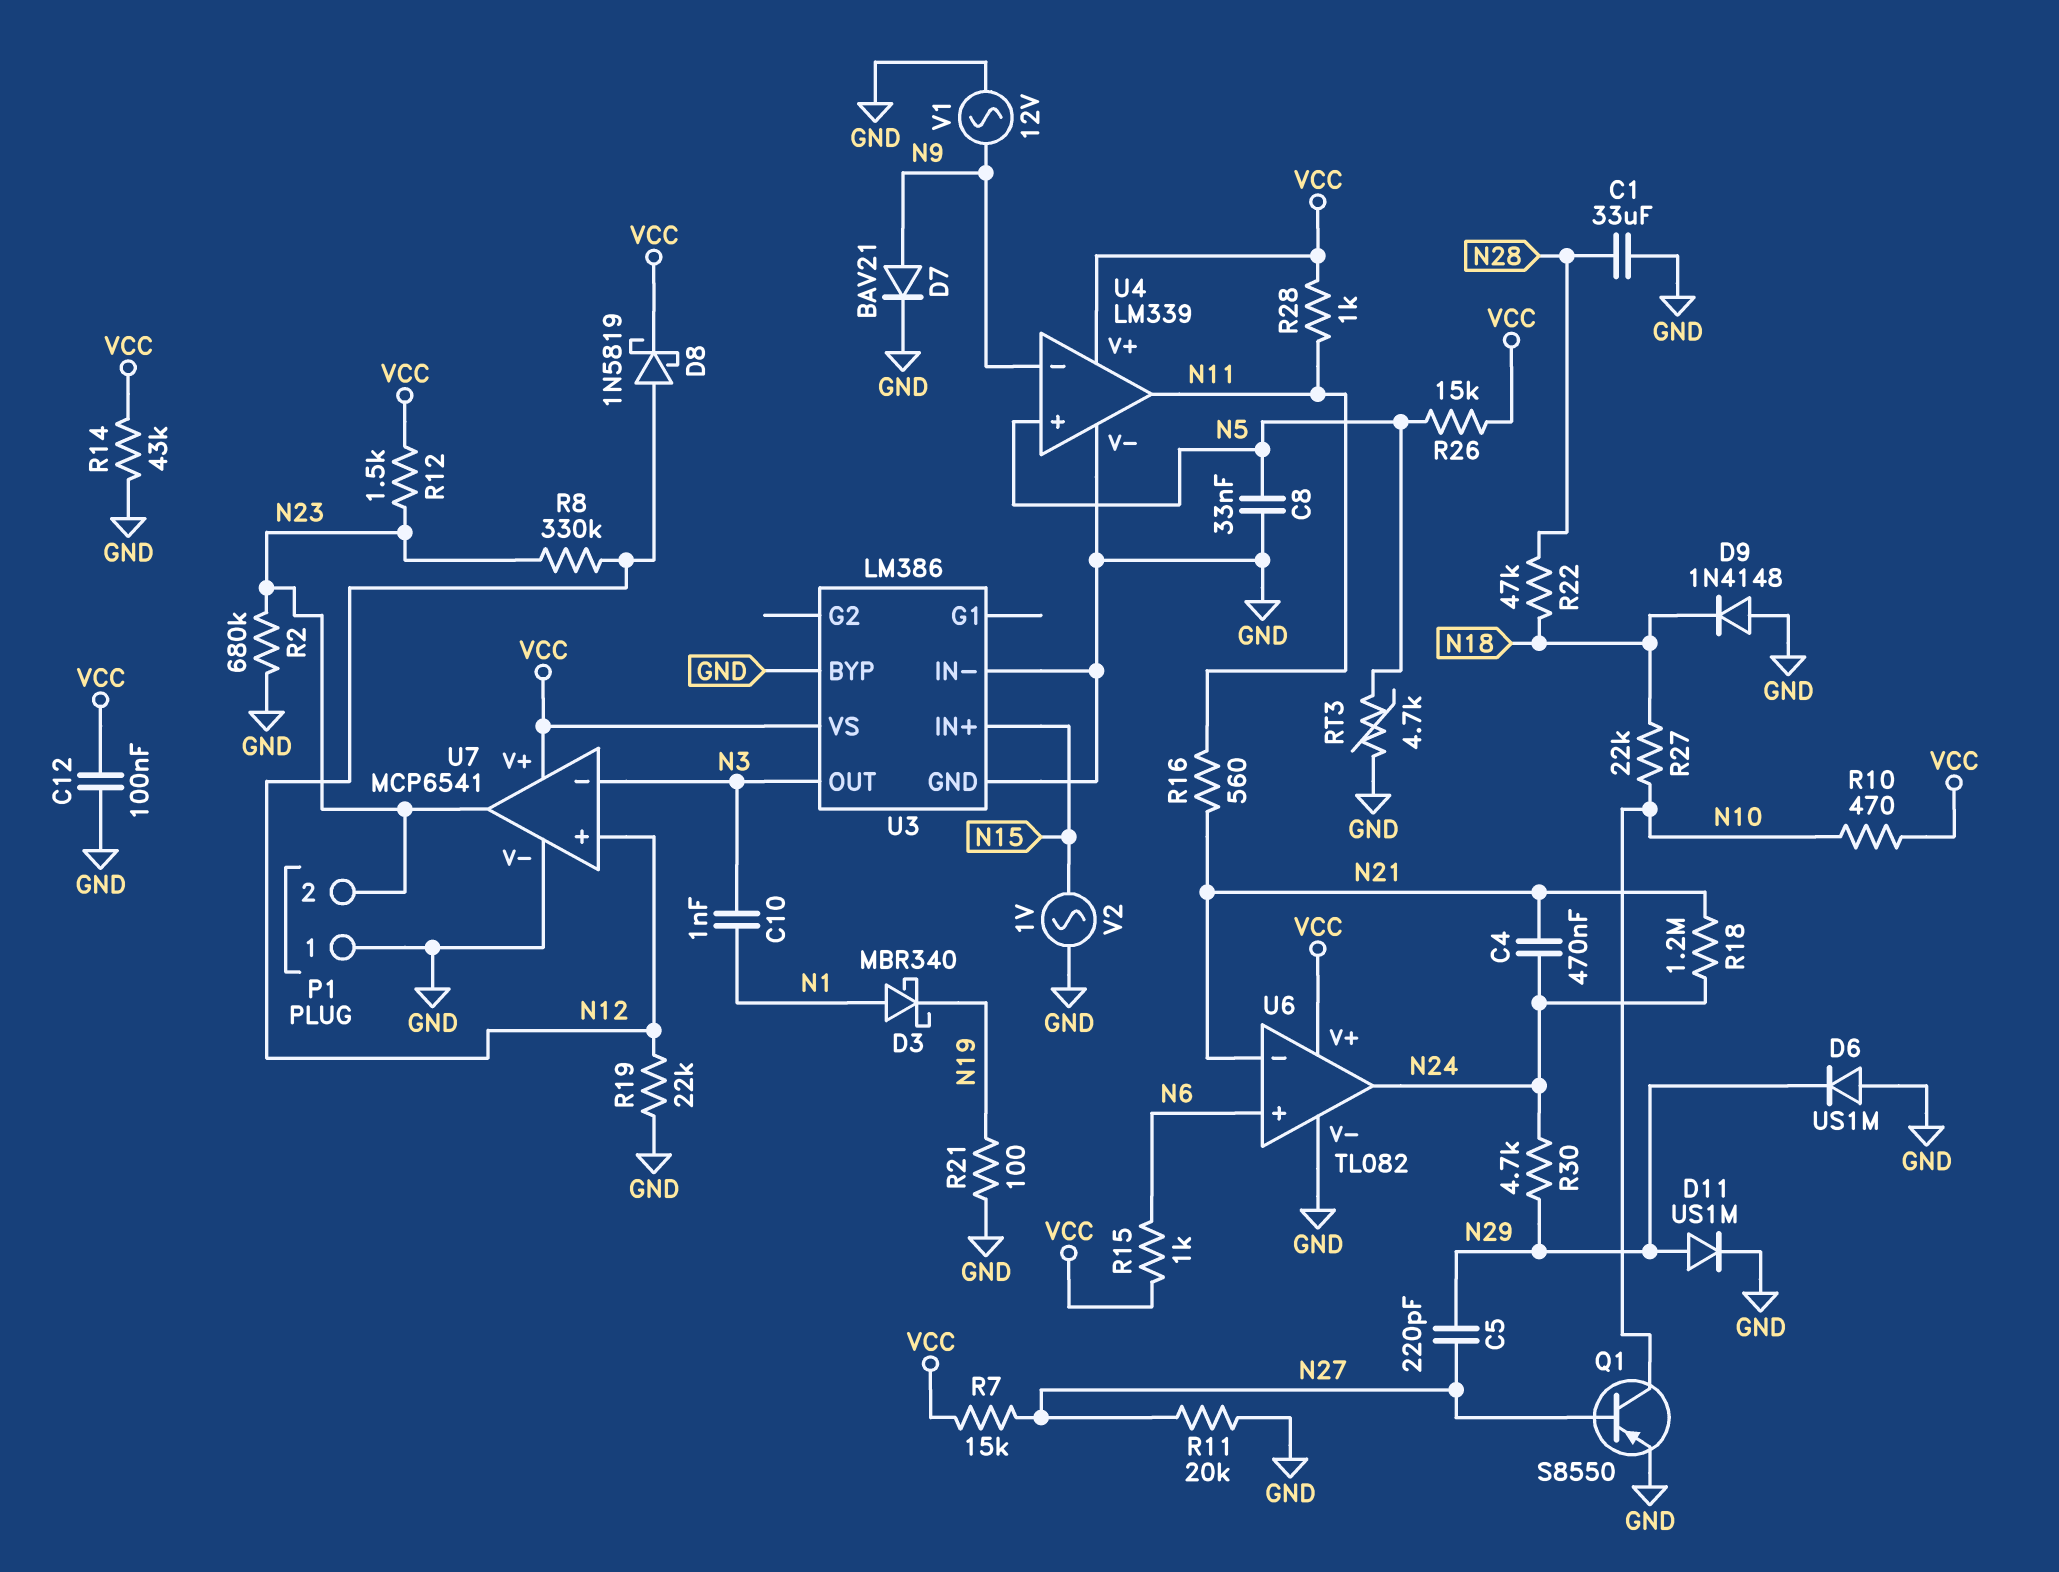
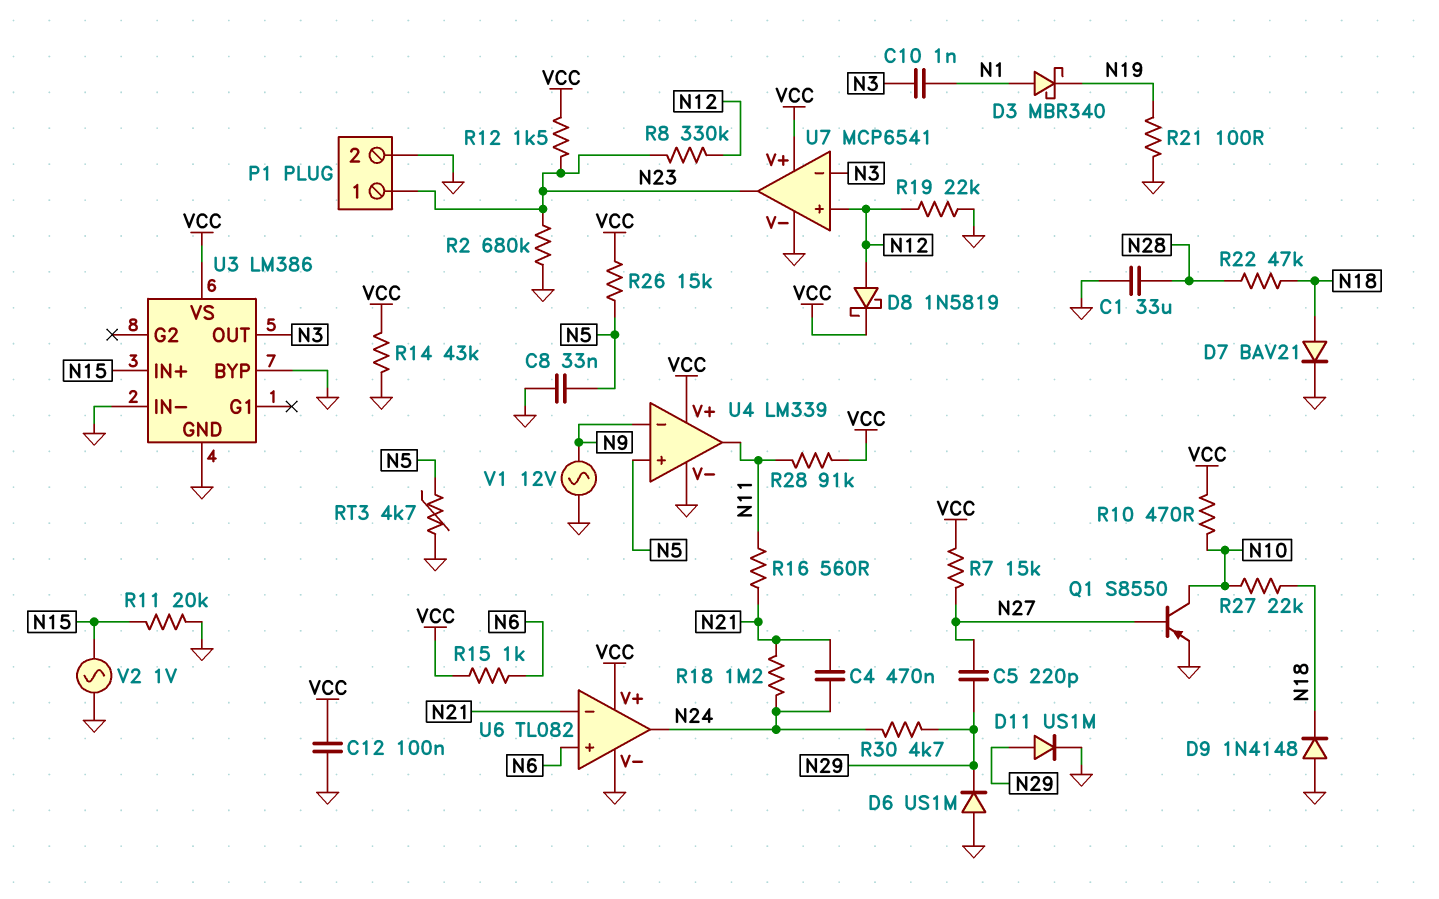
D7: diode BAV21 (A N9, K GND) -> diode BAV21 (A N18, K GND)
P1 pin 1: GND -> N23
P1 pin 2: N23 -> GND
R11: 20k (GND, N27) -> 20k (GND, N15)
R28: 1k (N11, VCC) -> 91k (N11, VCC)

